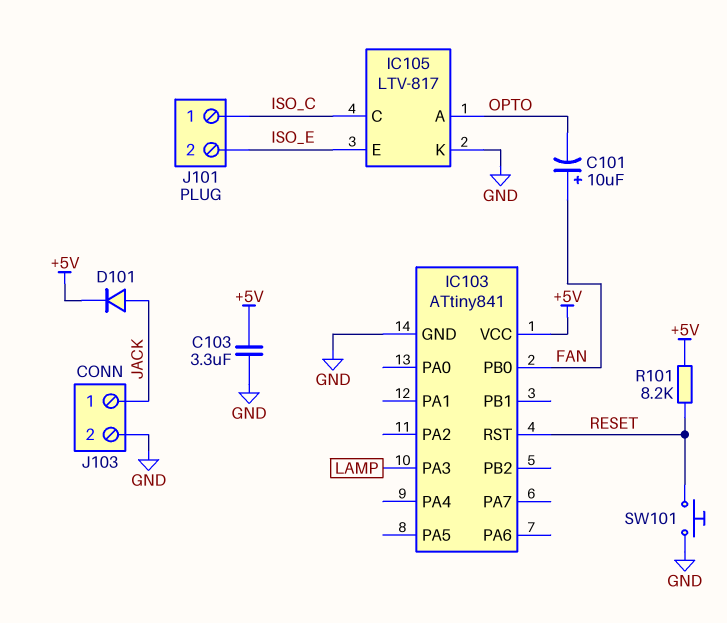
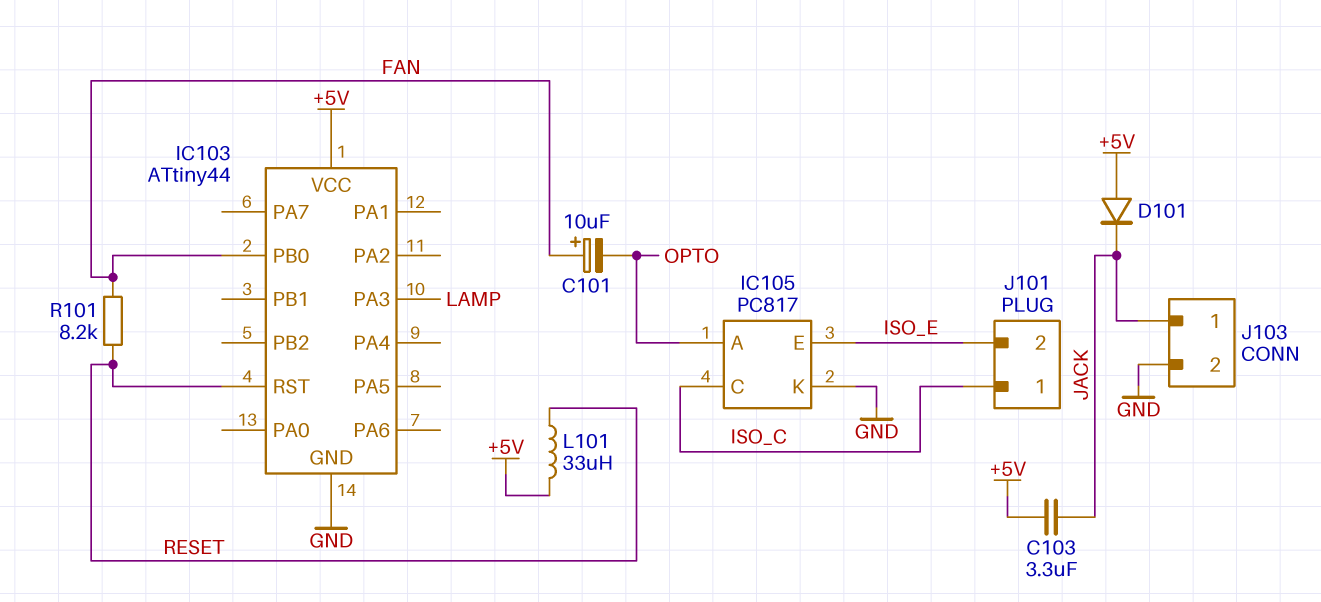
C103: 3.3uF (+5V, GND) -> 3.3uF (+5V, JACK)
D101: diode (A JACK, K +5V) -> diode (A +5V, K JACK)
IC103: ATtiny841 -> ATtiny44
IC105: LTV-817 -> PC817
L101: none -> 33uH (+5V, RESET)
R101: 8.2k (+5V, RESET) -> 8.2k (FAN, RESET)
SW101: button (GND, RESET) -> none

